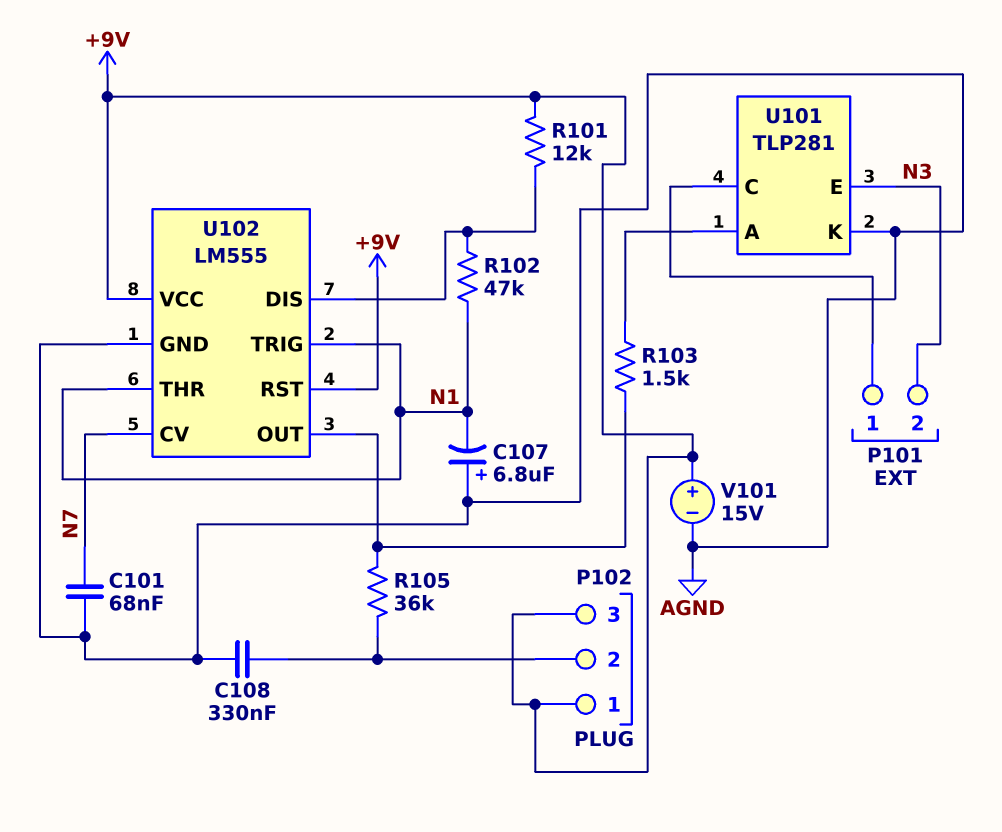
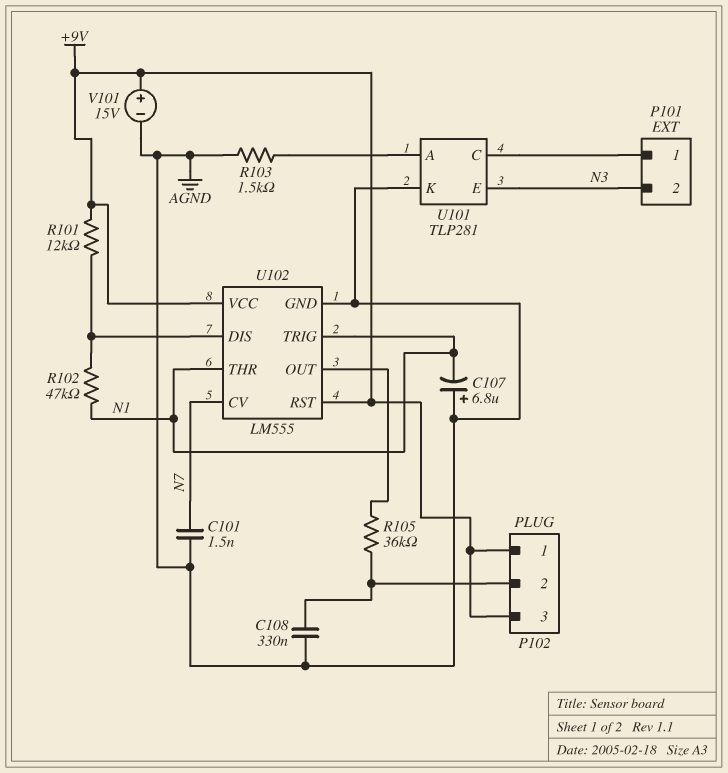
C101: 68nF (AGND, N7) -> 1.5nF (AGND, N7)
R103: 1.5k (U101/A, U102/OUT) -> 1.5k (AGND, U101/A)

